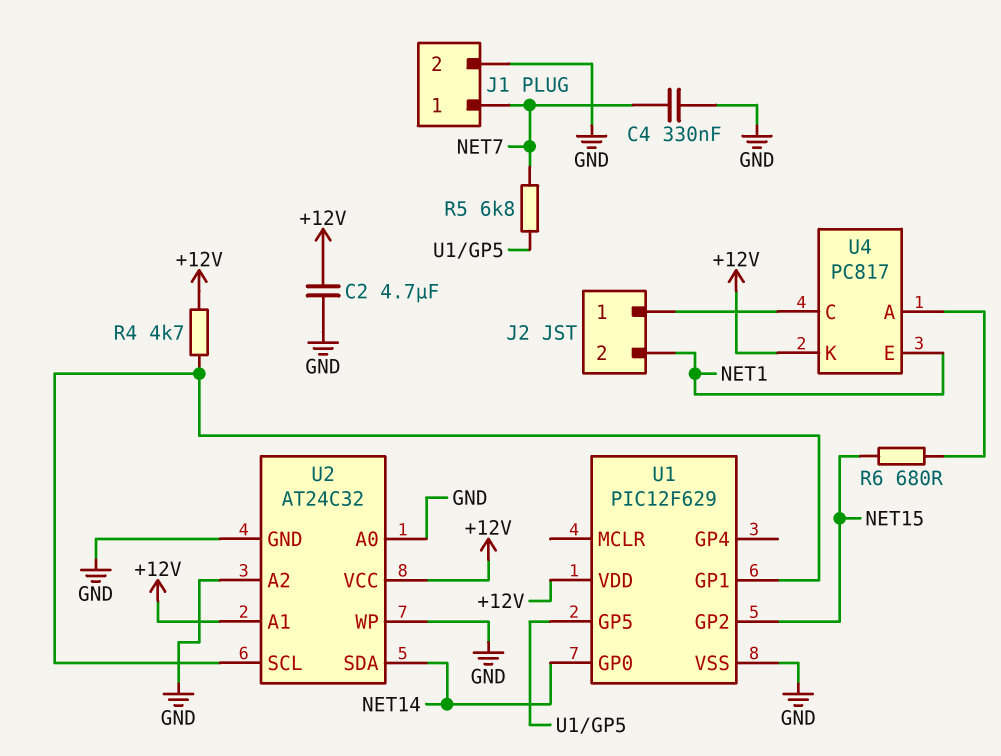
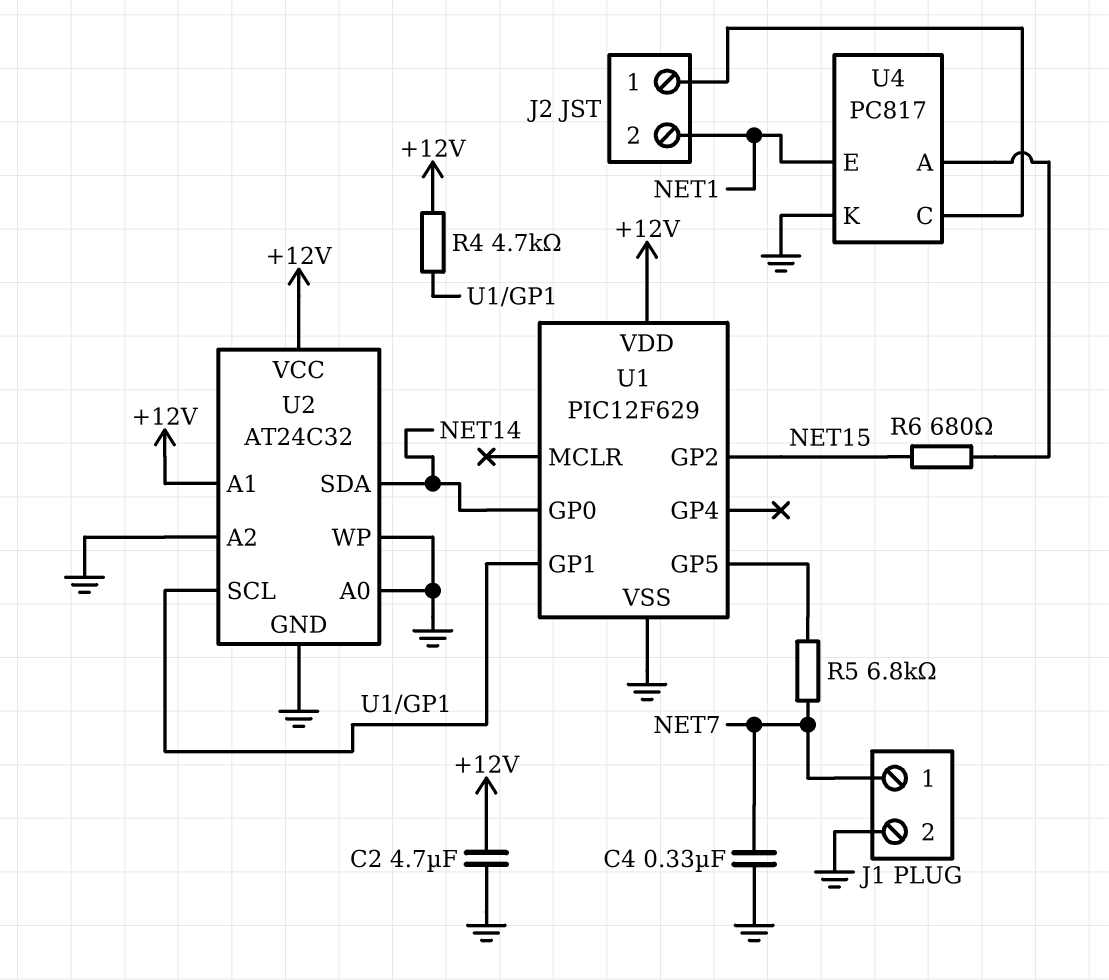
U4 pin K: +12V -> GND

